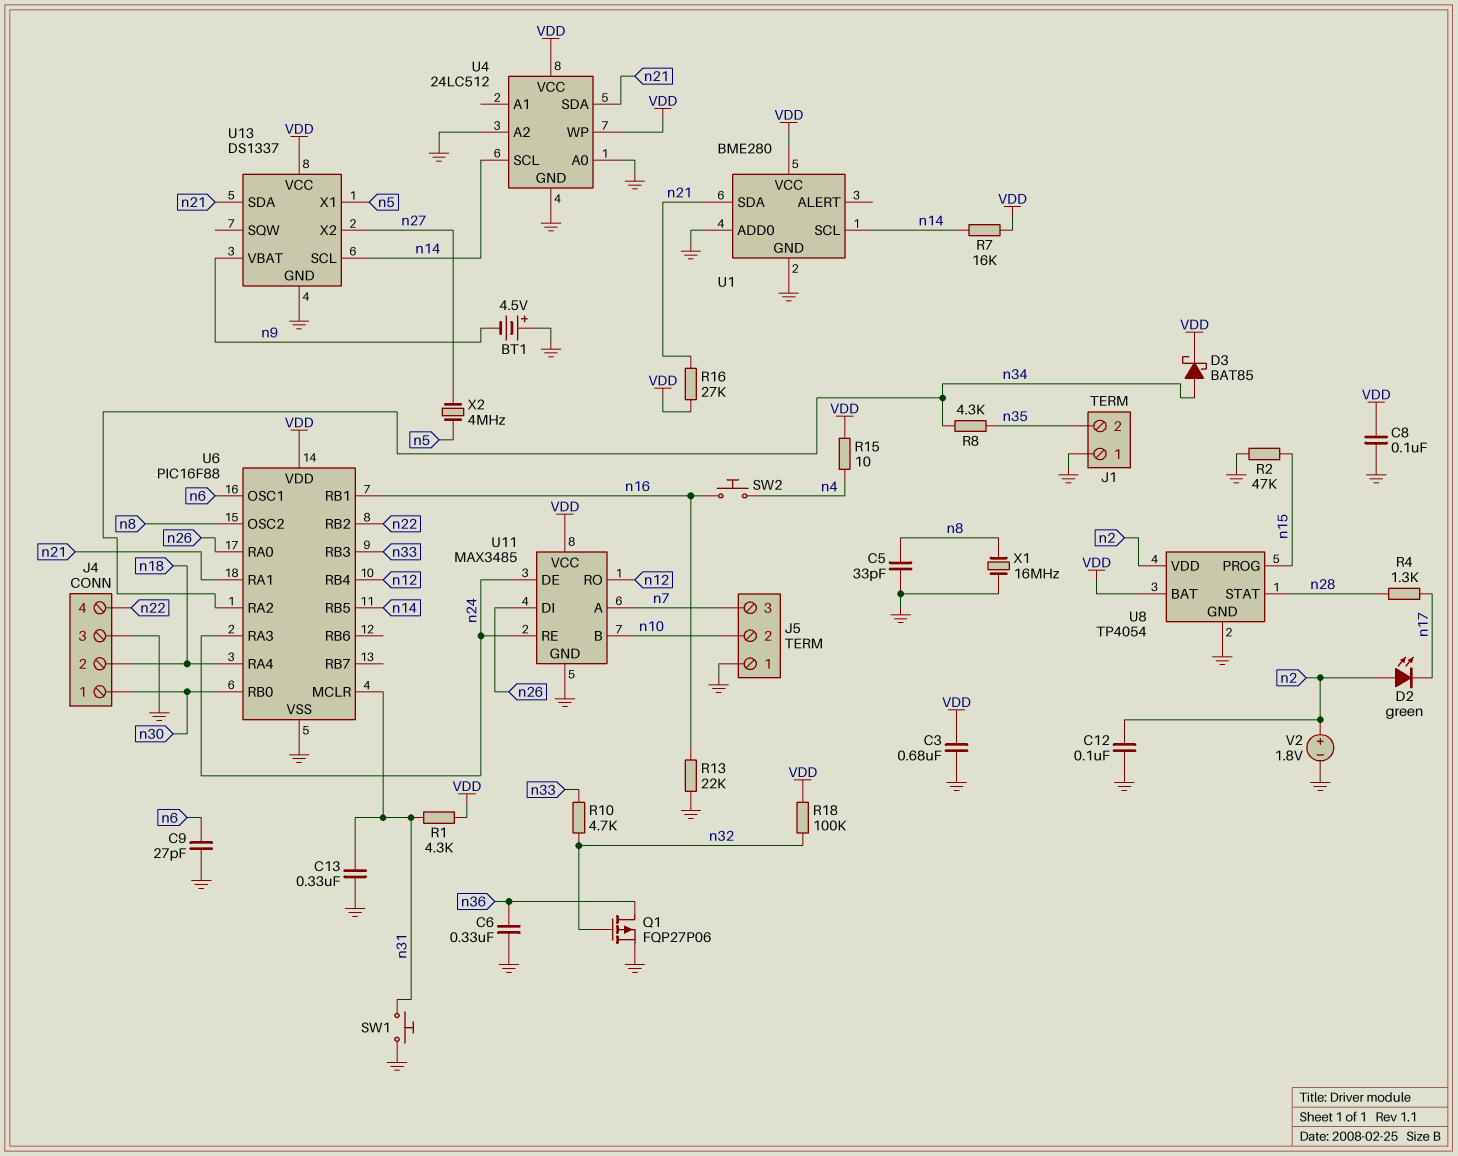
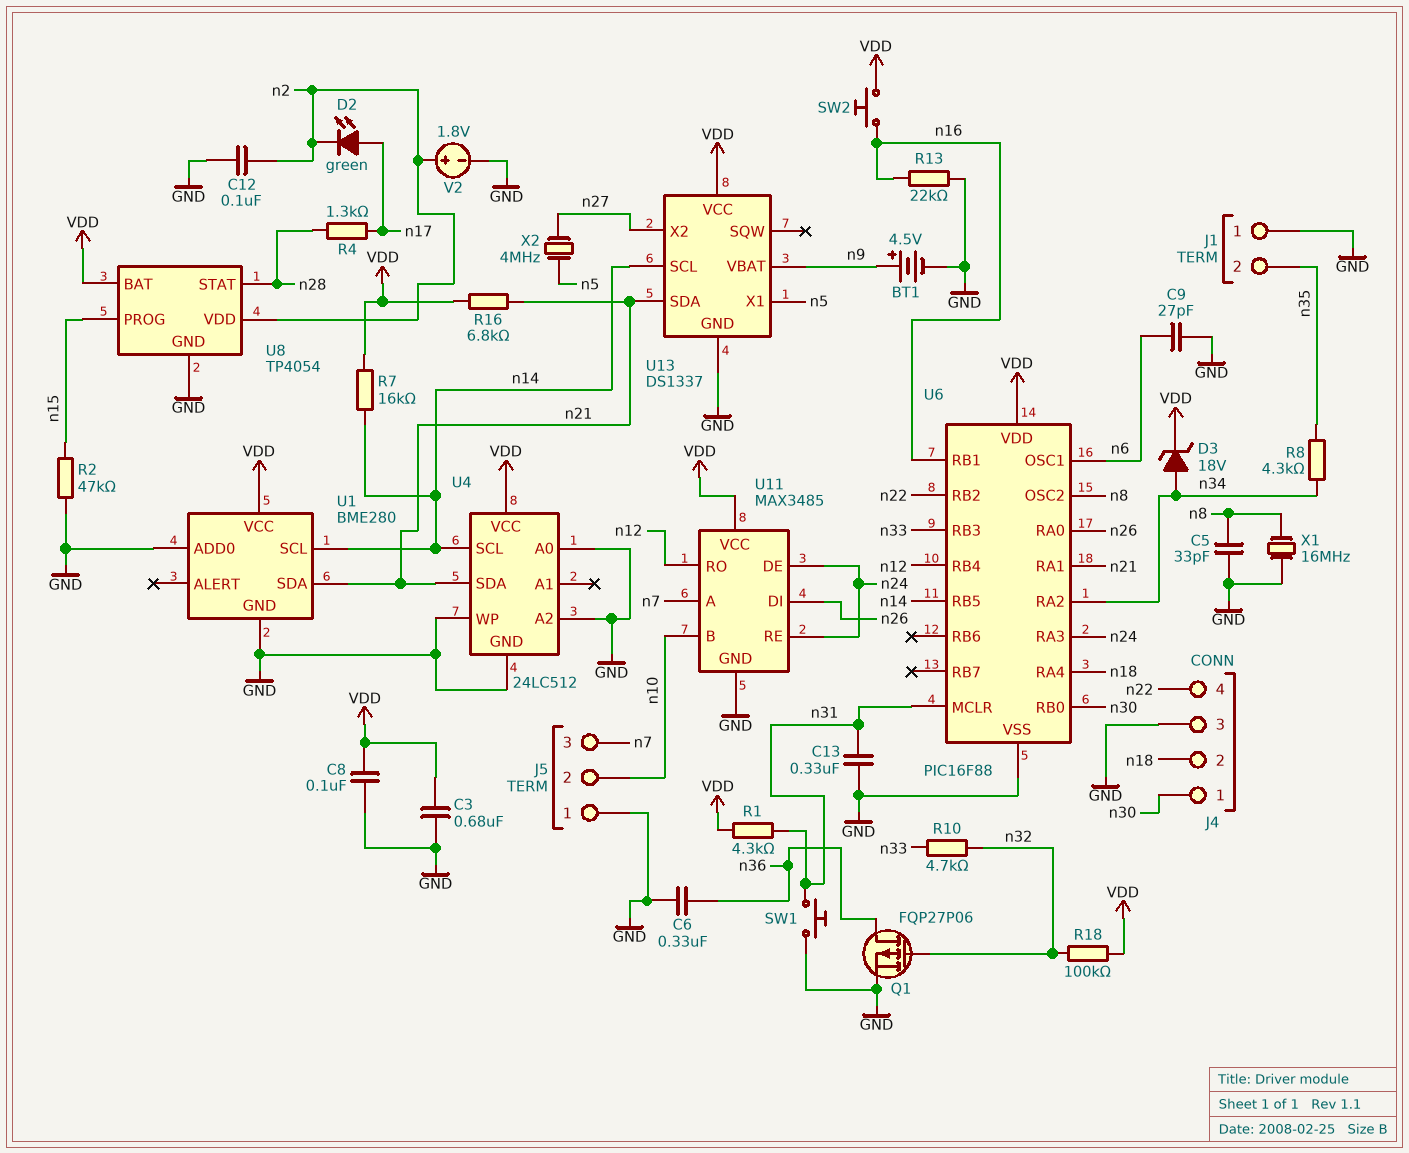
BT1: 4.5V (plus GND, minus n9) -> 4.5V (plus n9, minus GND)
D2: LED green (A n2, K n17) -> LED green (A n17, K n2)
D3: schottky BAT85 (A n34, K VDD) -> zener 18V (A n34, K VDD)
R15: 10 (VDD, n4) -> none
R16: 27k (VDD, n21) -> 6.8k (VDD, n21)
SW2: button (n4, n16) -> button (VDD, n16)
U4 pin WP: VDD -> GND

